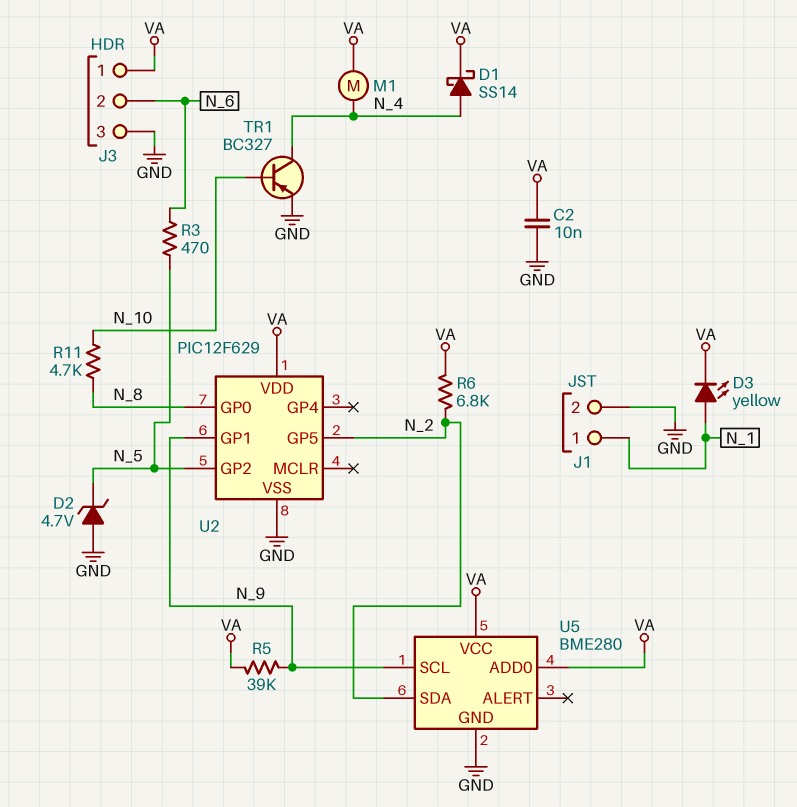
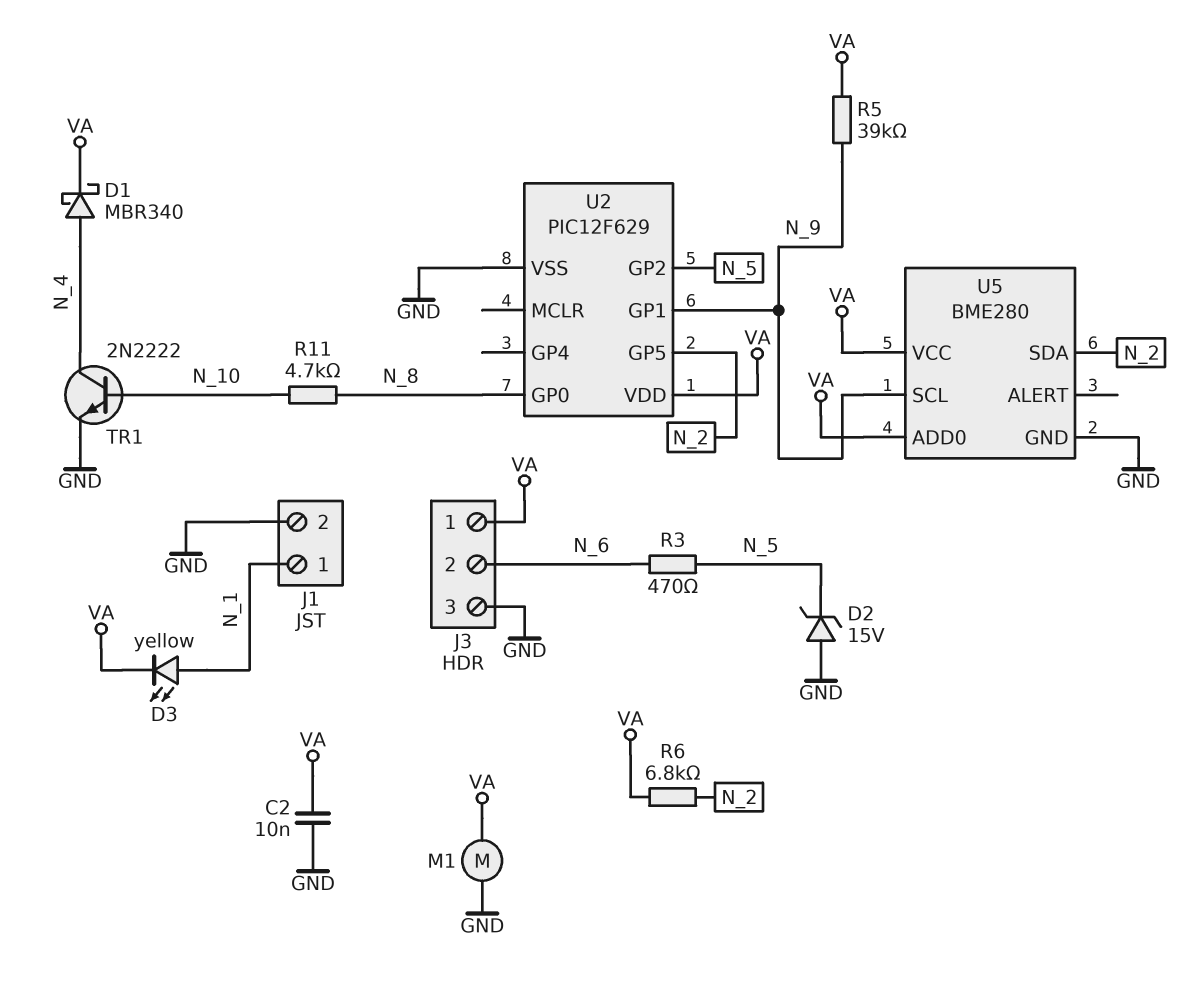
D1: schottky SS14 (A N_4, K VA) -> schottky MBR340 (A N_4, K VA)
D2: zener 4.7V (A GND, K N_5) -> zener 15V (A GND, K N_5)
M1: motor (N_4, VA) -> motor (GND, VA)
TR1: PNP BC327 (B N_10, C N_4, E GND) -> NPN 2N2222 (B N_10, C N_4, E GND)

